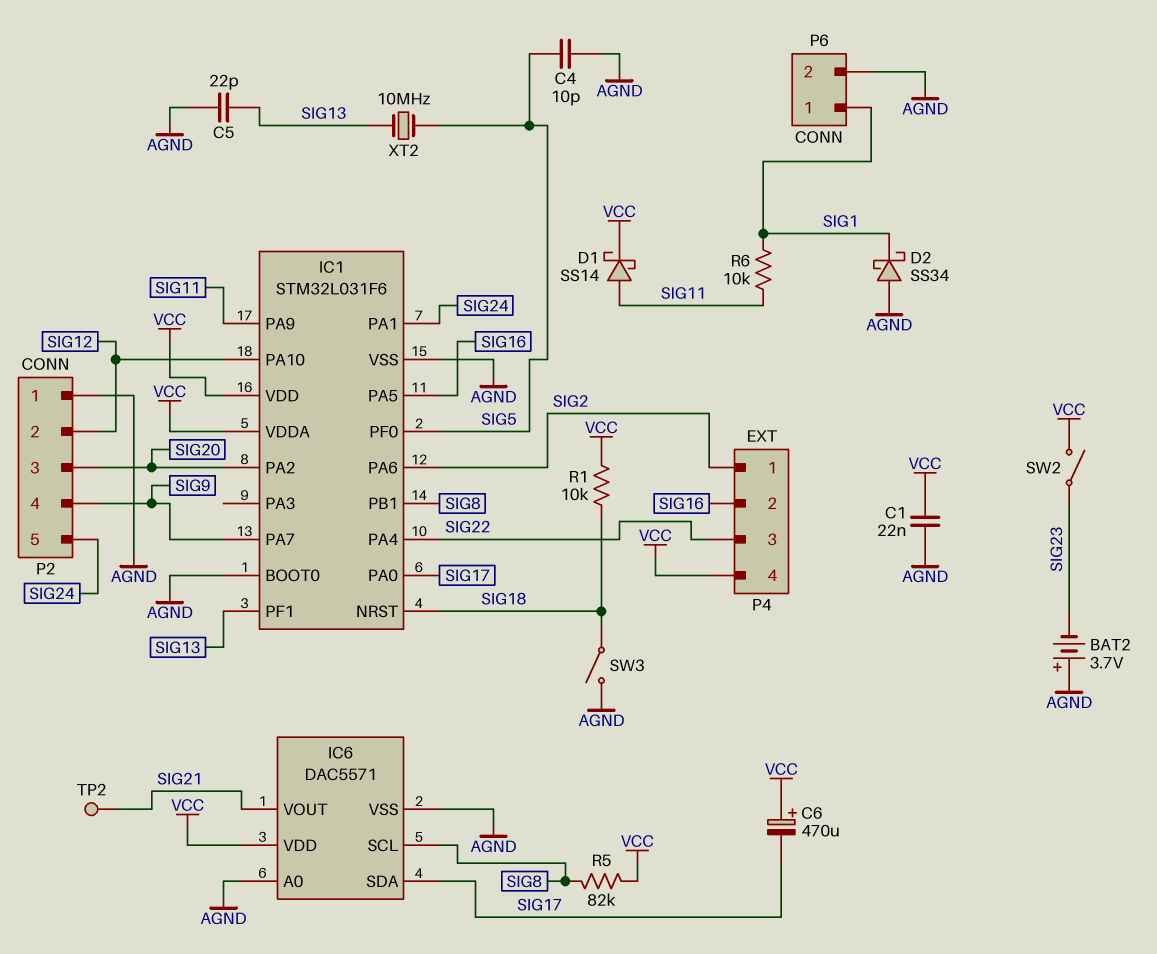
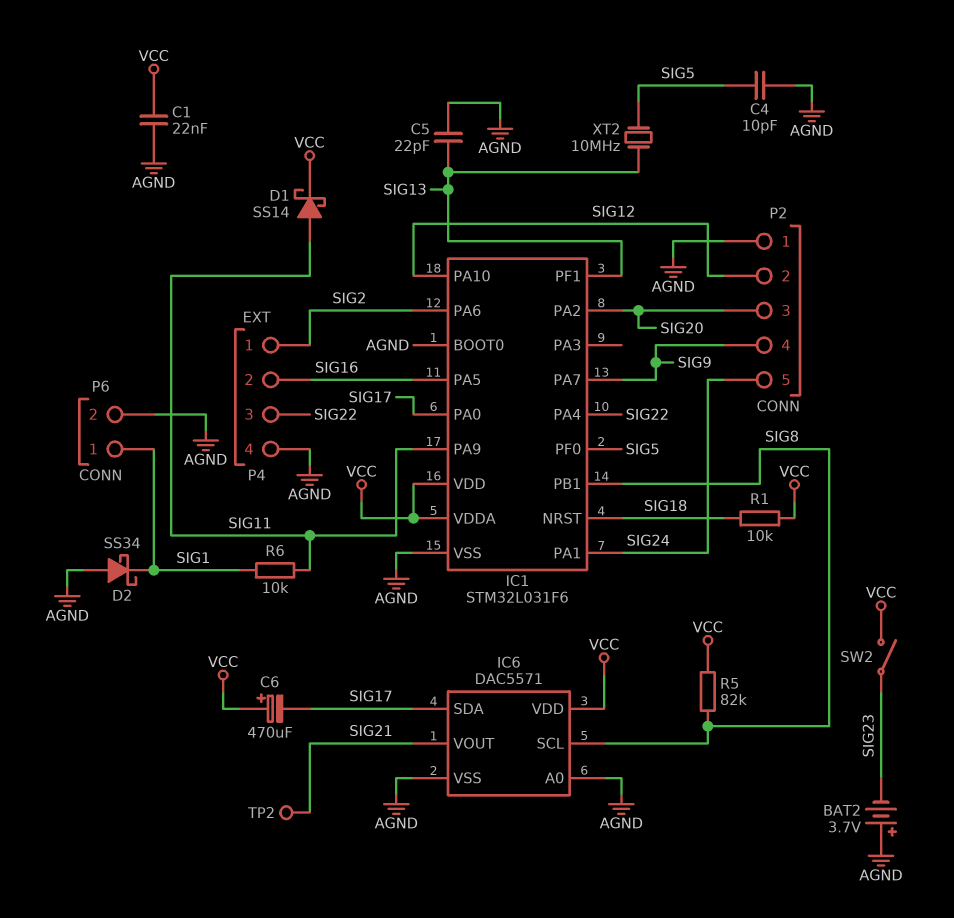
P4 pin 4: VCC -> AGND
SW3: switch (AGND, SIG18) -> none

